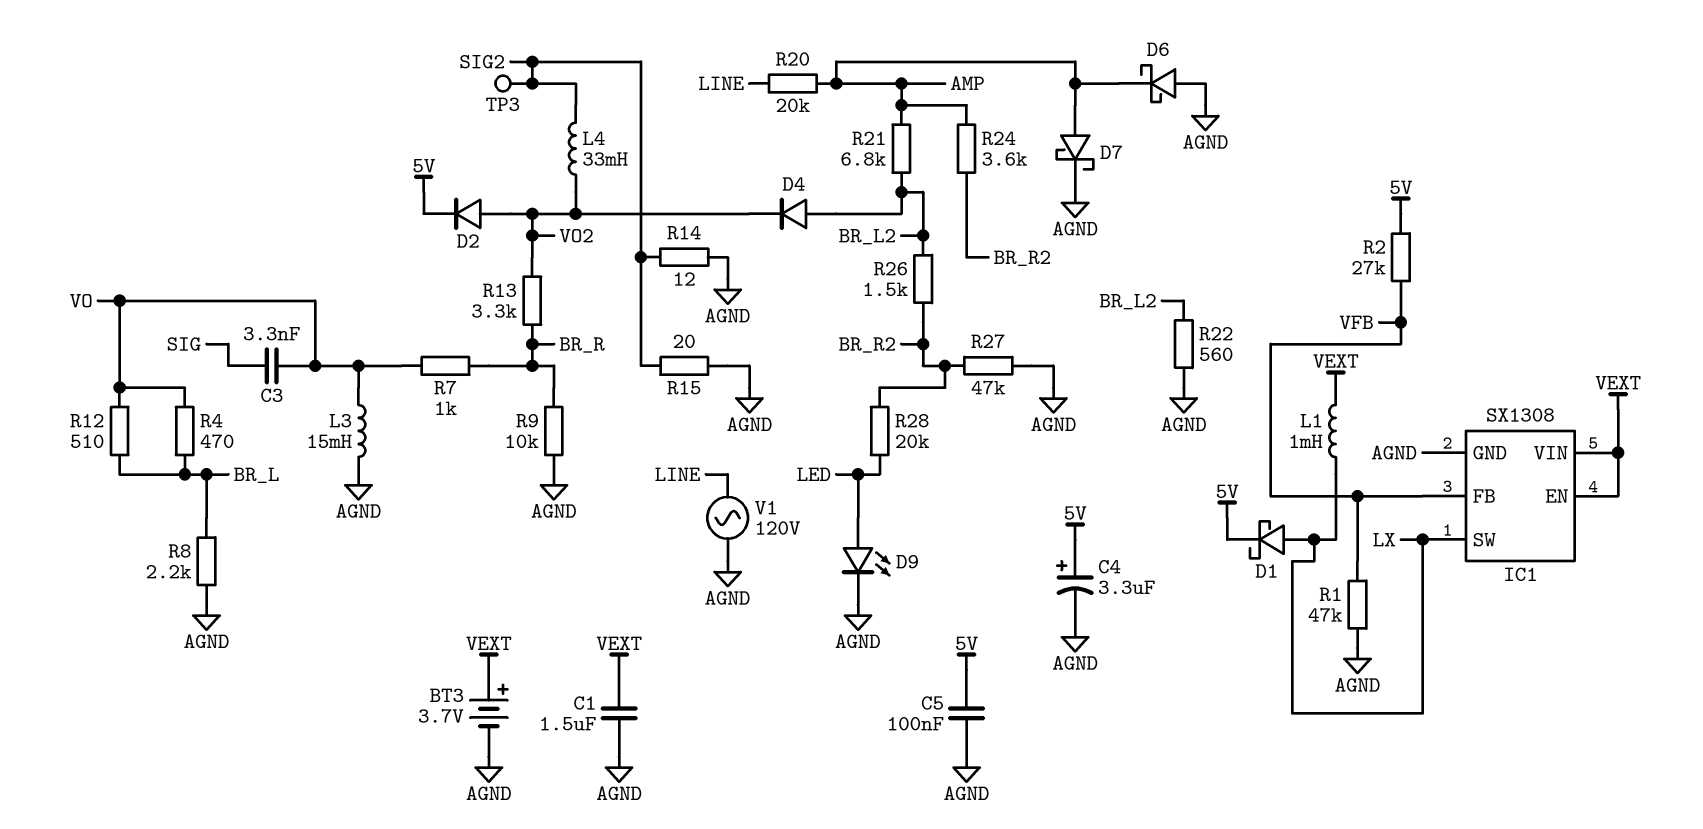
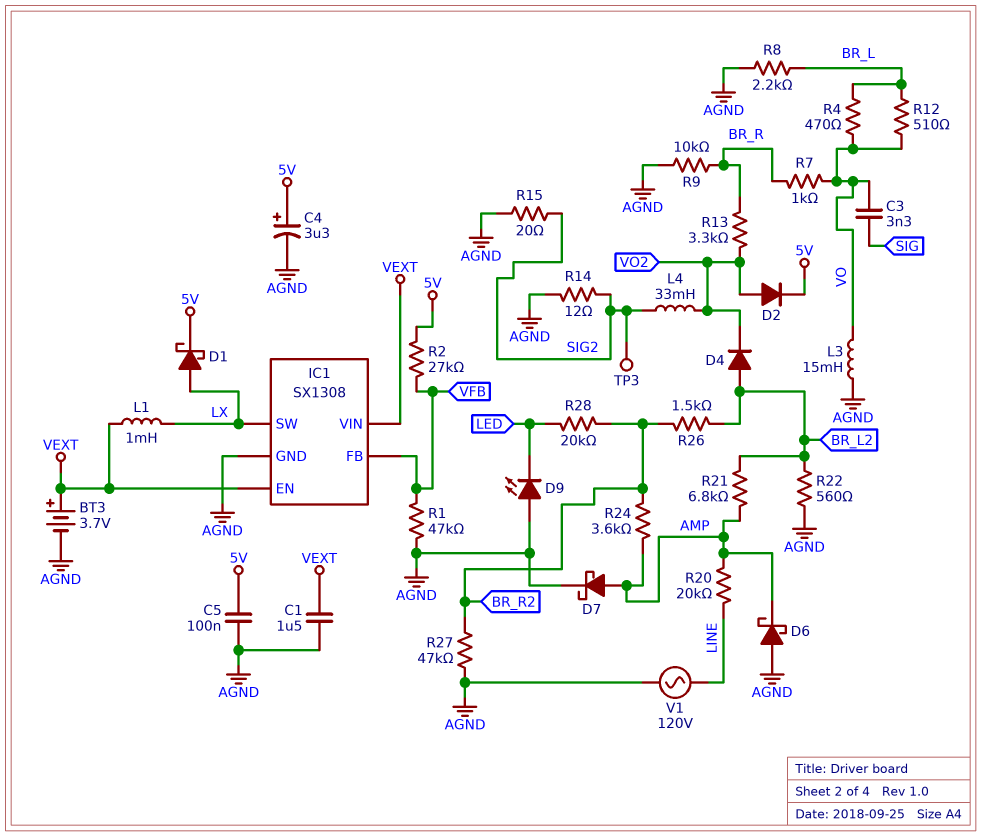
D9: LED (A LED, K AGND) -> LED (A AGND, K LED)

